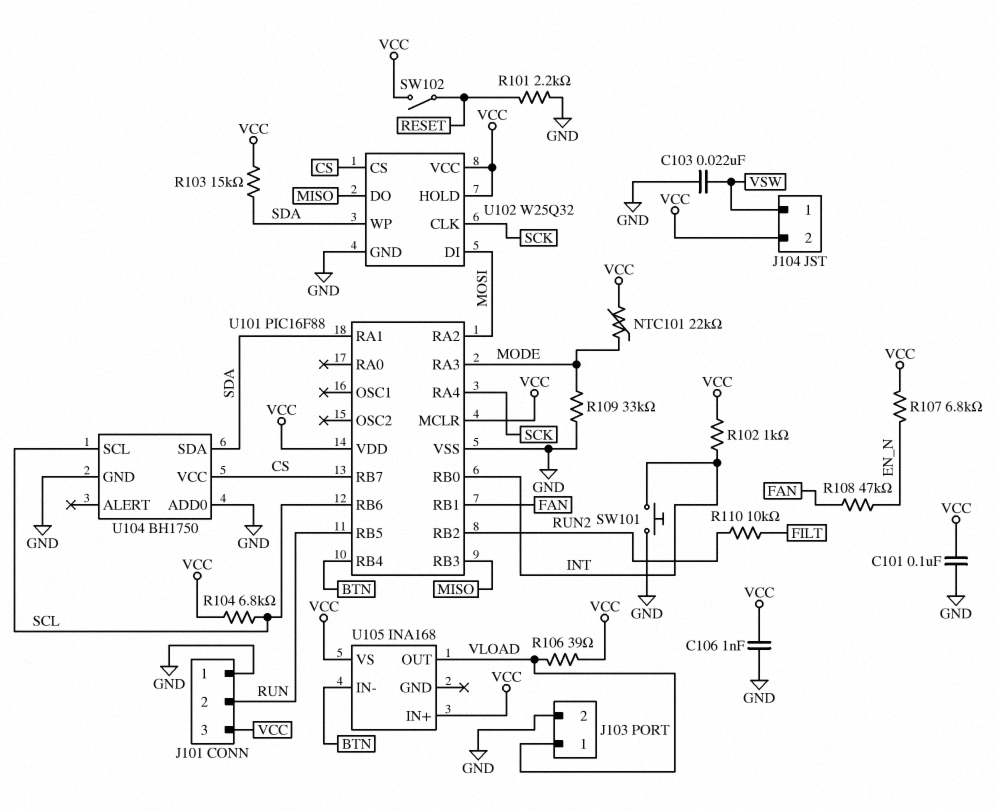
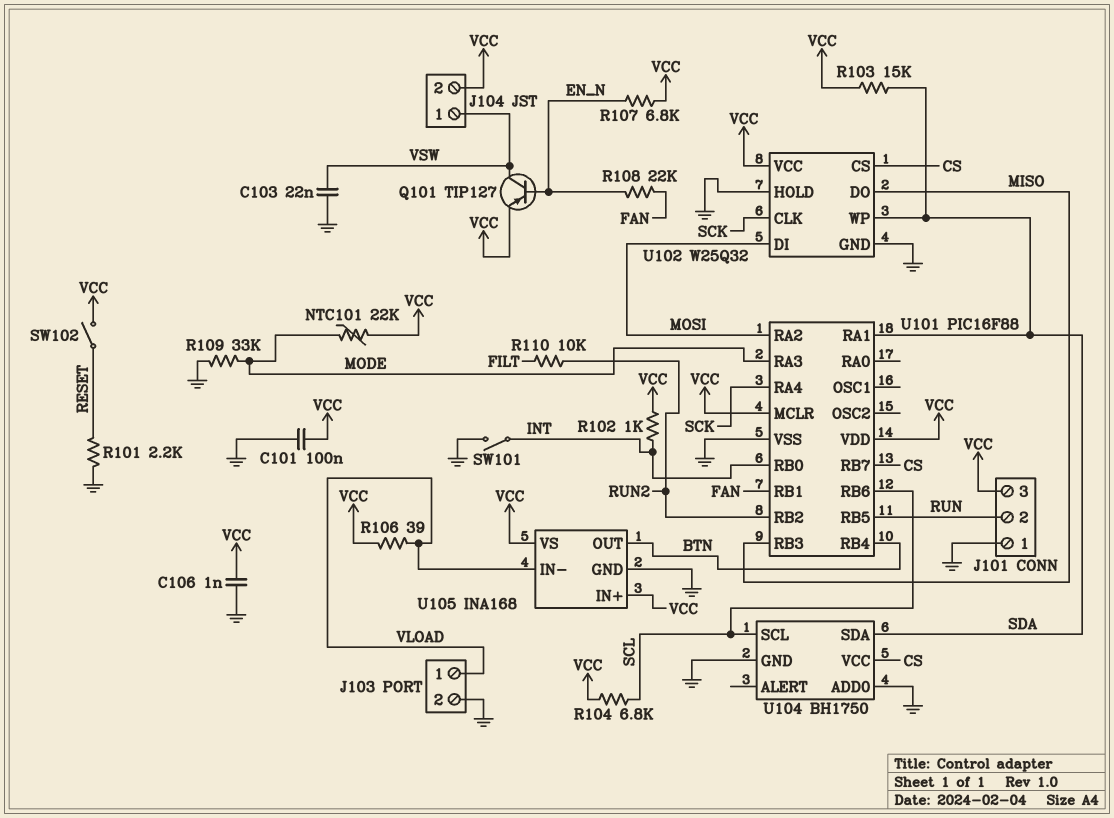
Q101: none -> PNP TIP127 (B EN_N, C VSW, E VCC)
R108: 47k (EN_N, FAN) -> 22k (EN_N, FAN)
SW101: button (GND, INT) -> switch (GND, INT)
U102 pin HOLD: VCC -> GND
U105 pin GND: none -> GND
U105 pin IN-: BTN -> VLOAD
U105 pin OUT: VLOAD -> BTN

